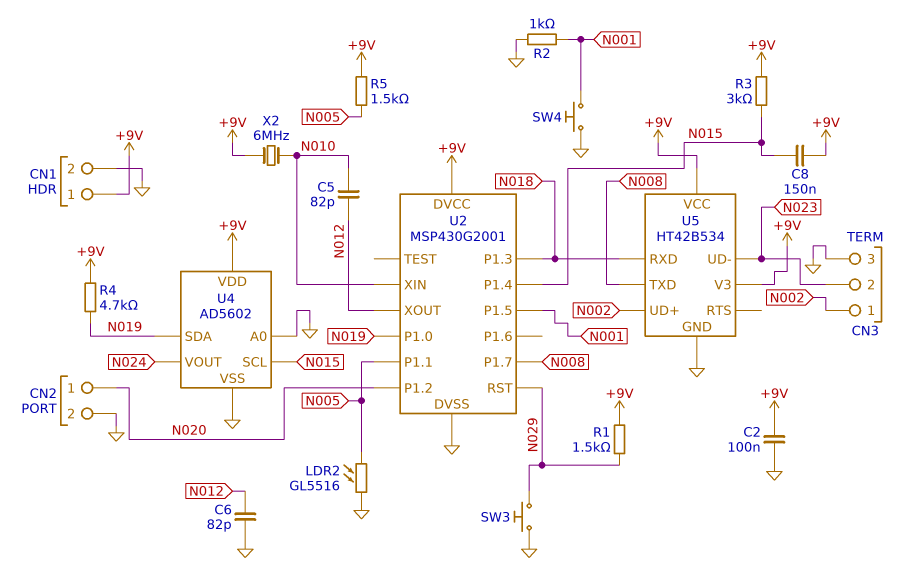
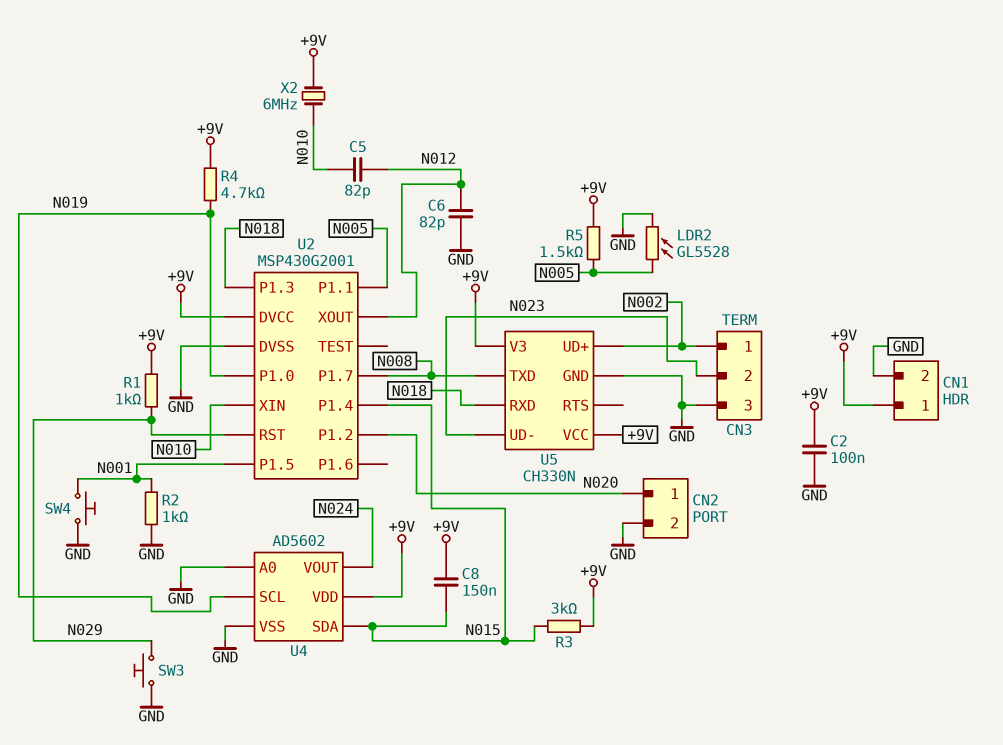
LDR2: GL5516 (GND, N005) -> GL5528 (GND, N005)
R1: 1.5k (+9V, N029) -> 1k (+9V, N029)
U4 pin SCL: N015 -> N019
U4 pin SDA: N019 -> N015
U5: HT42B534 -> CH330N

